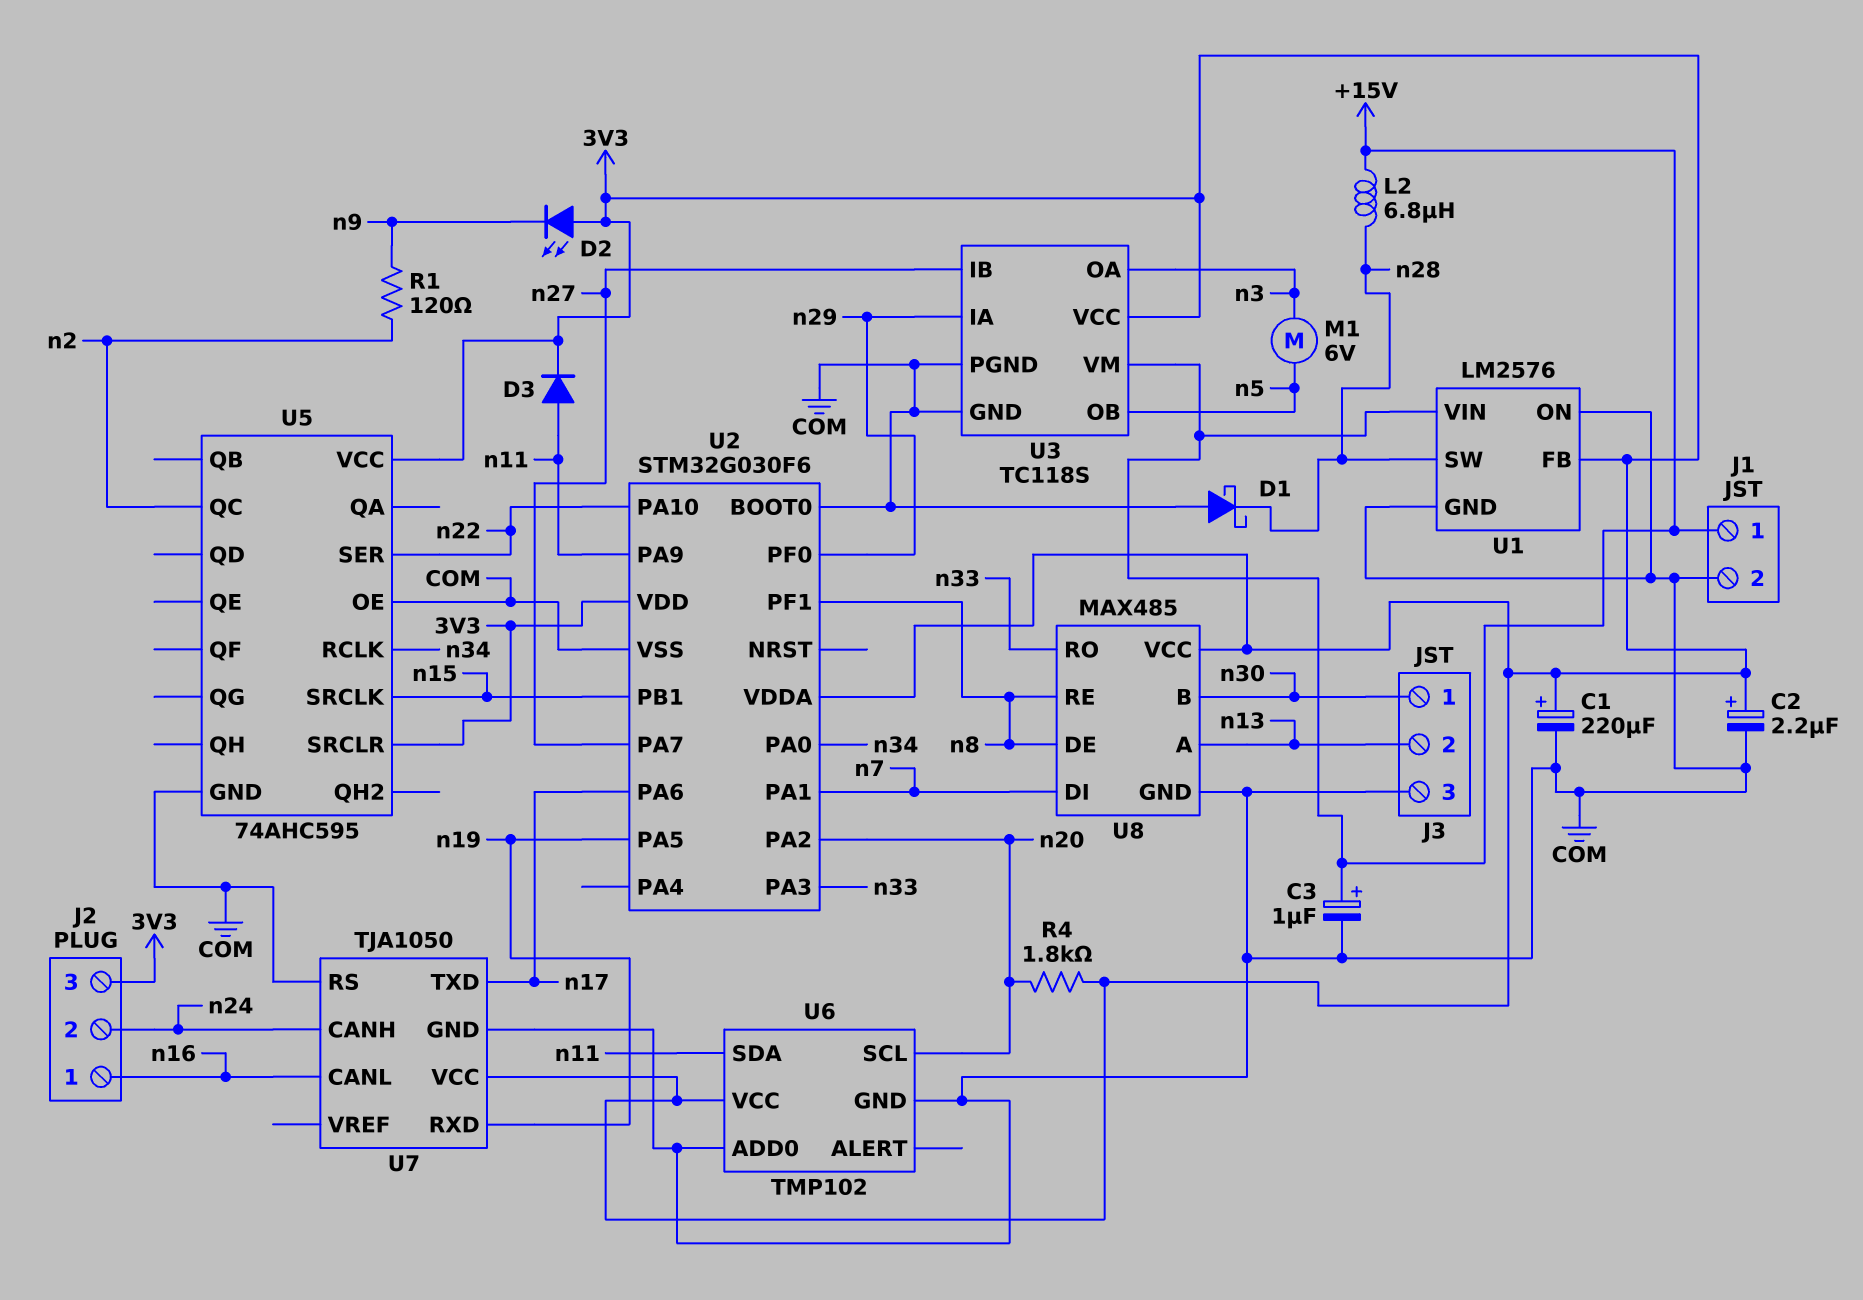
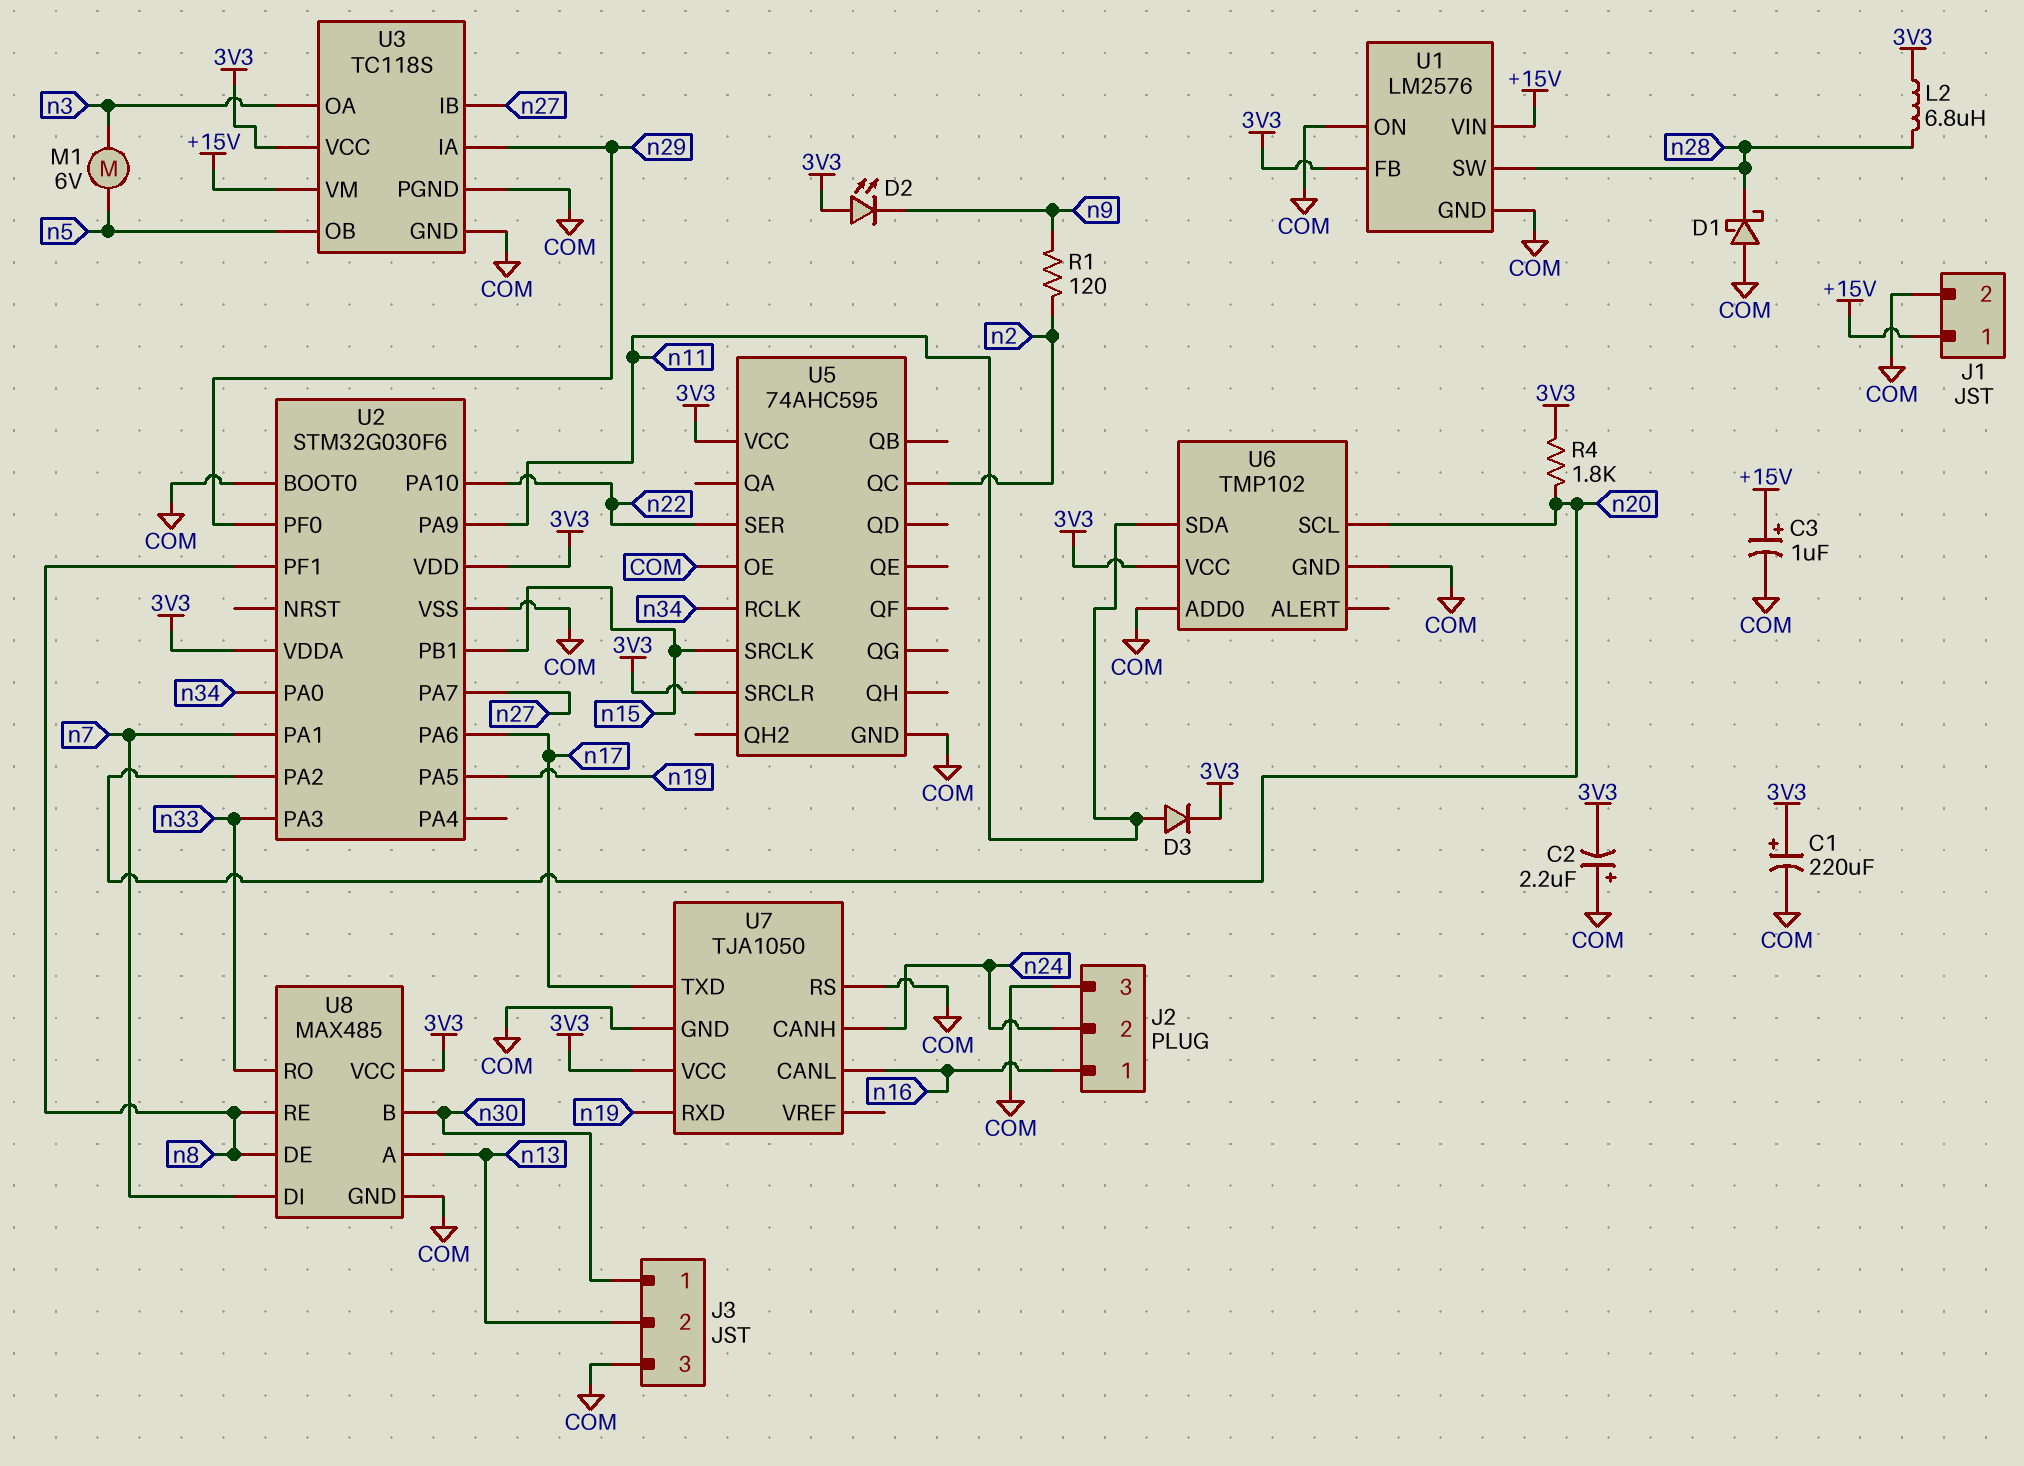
C2: 2.2uF (plus 3V3, minus COM) -> 2.2uF (plus COM, minus 3V3)
J2 pin 3: 3V3 -> COM
L2: 6.8uH (+15V, n28) -> 6.8uH (3V3, n28)

